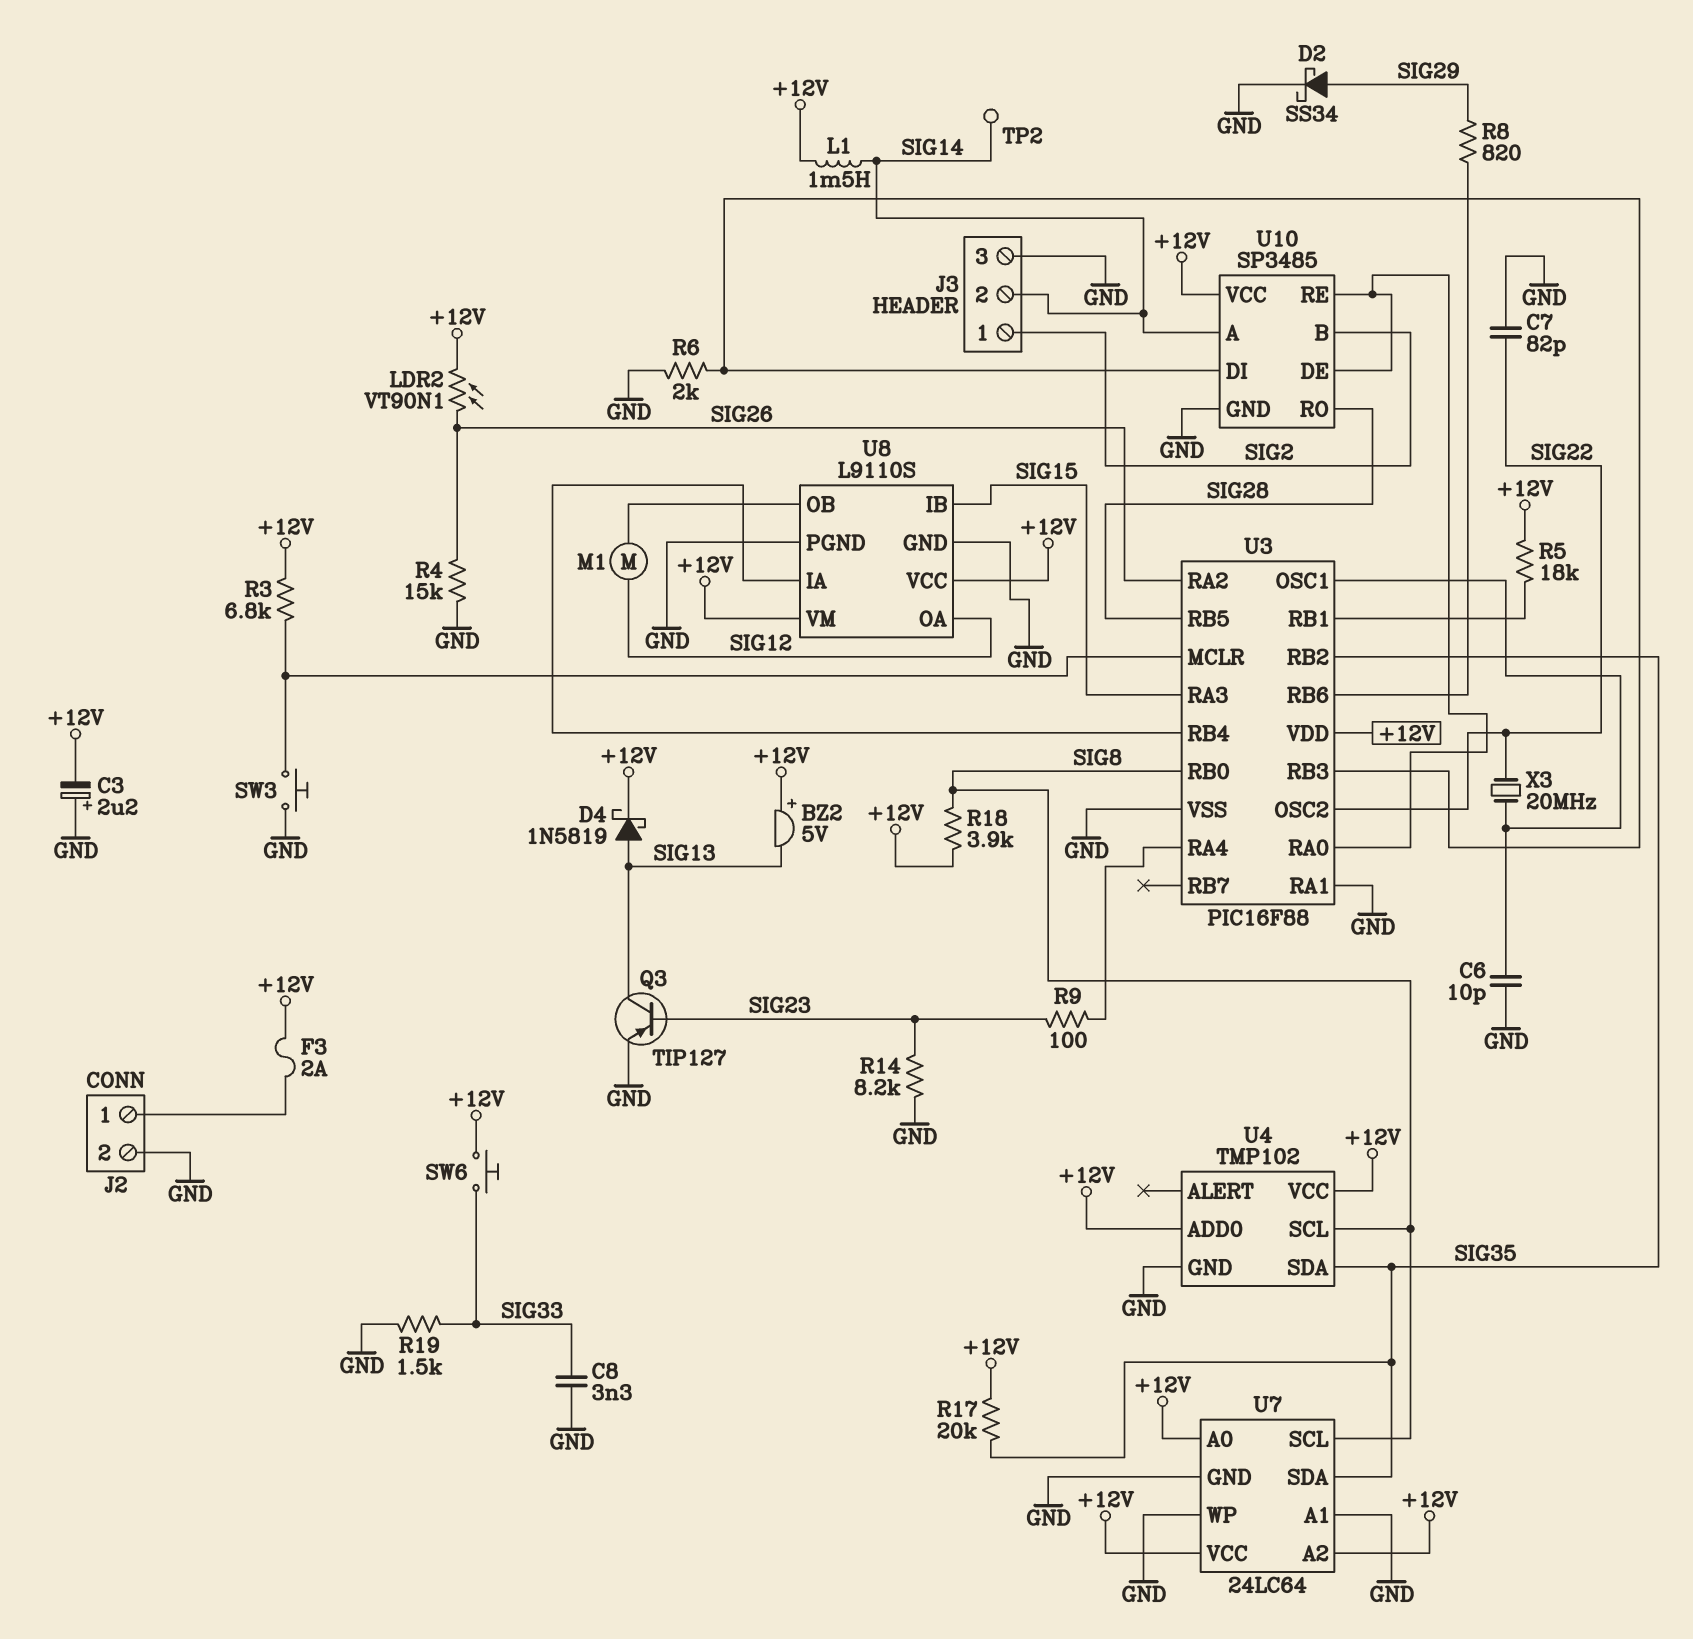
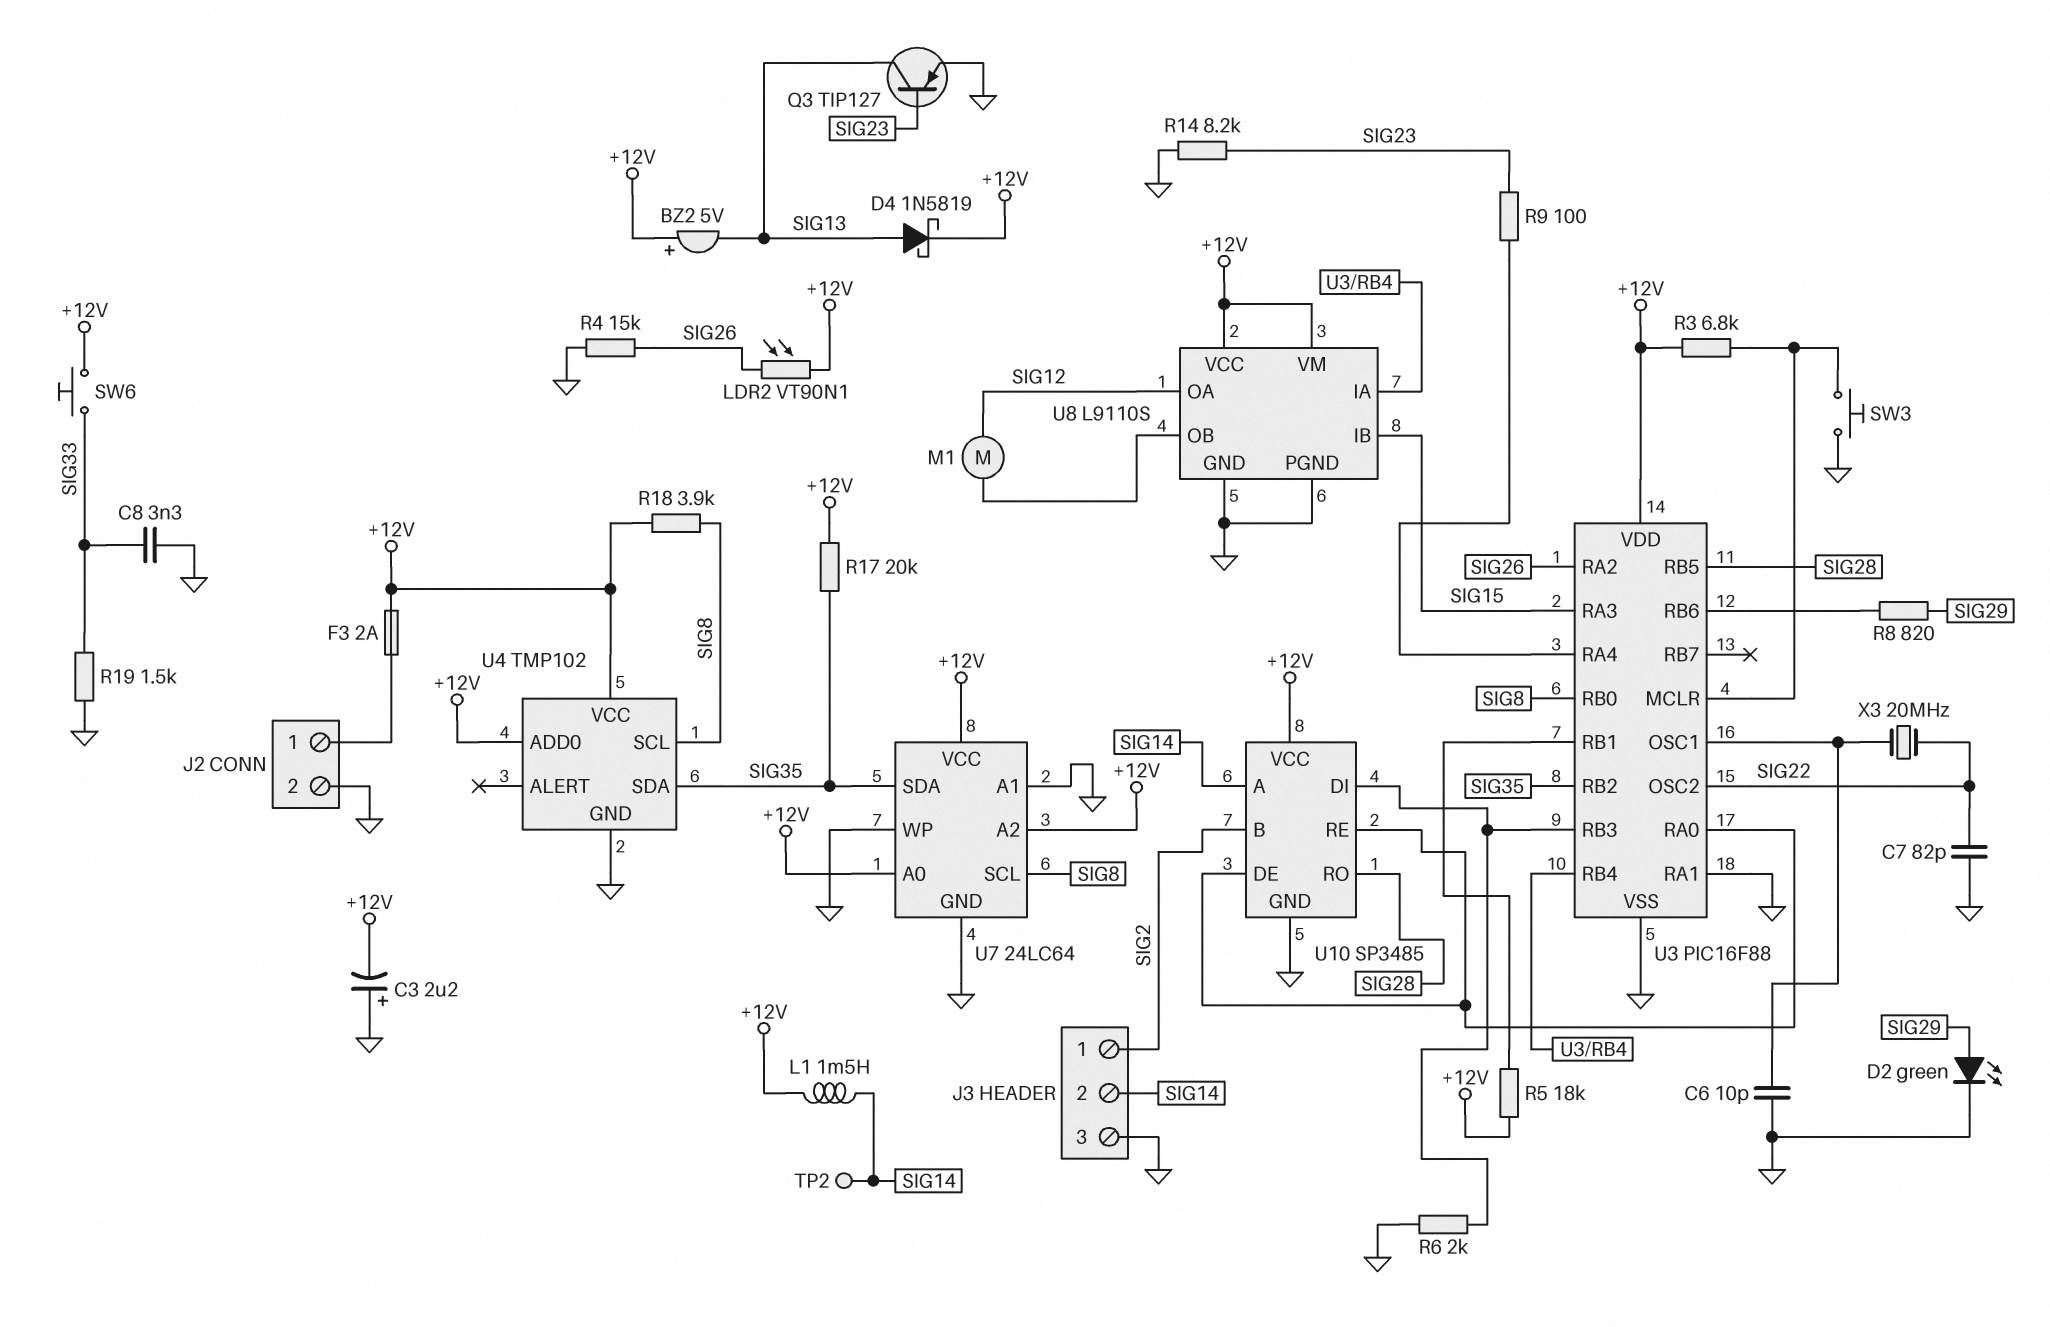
D2: schottky SS34 (A SIG29, K GND) -> LED green (A SIG29, K GND)

